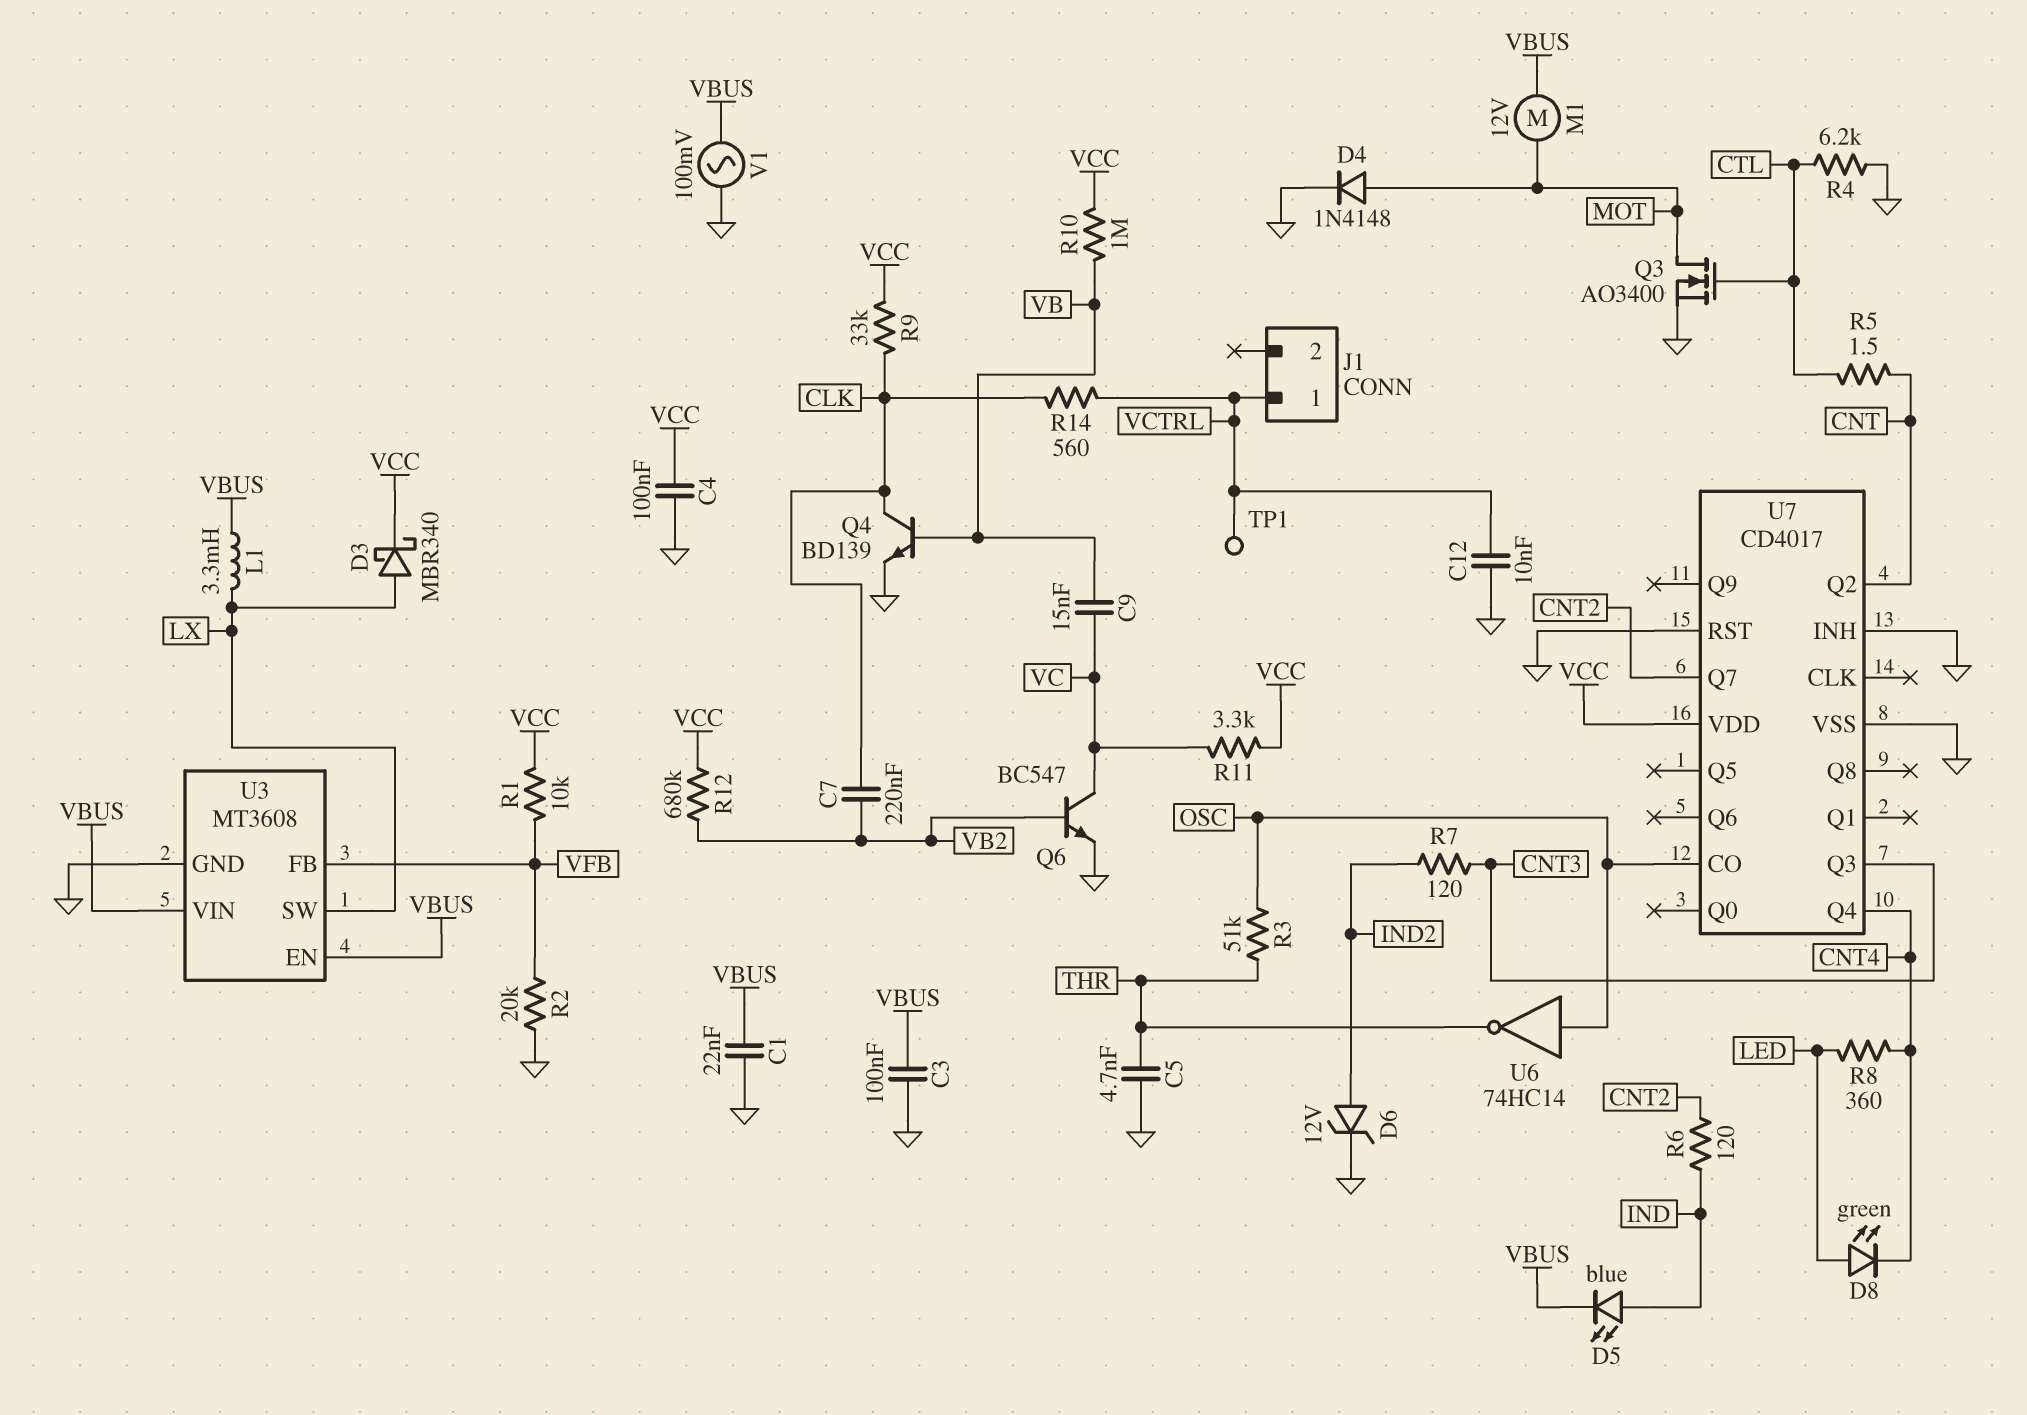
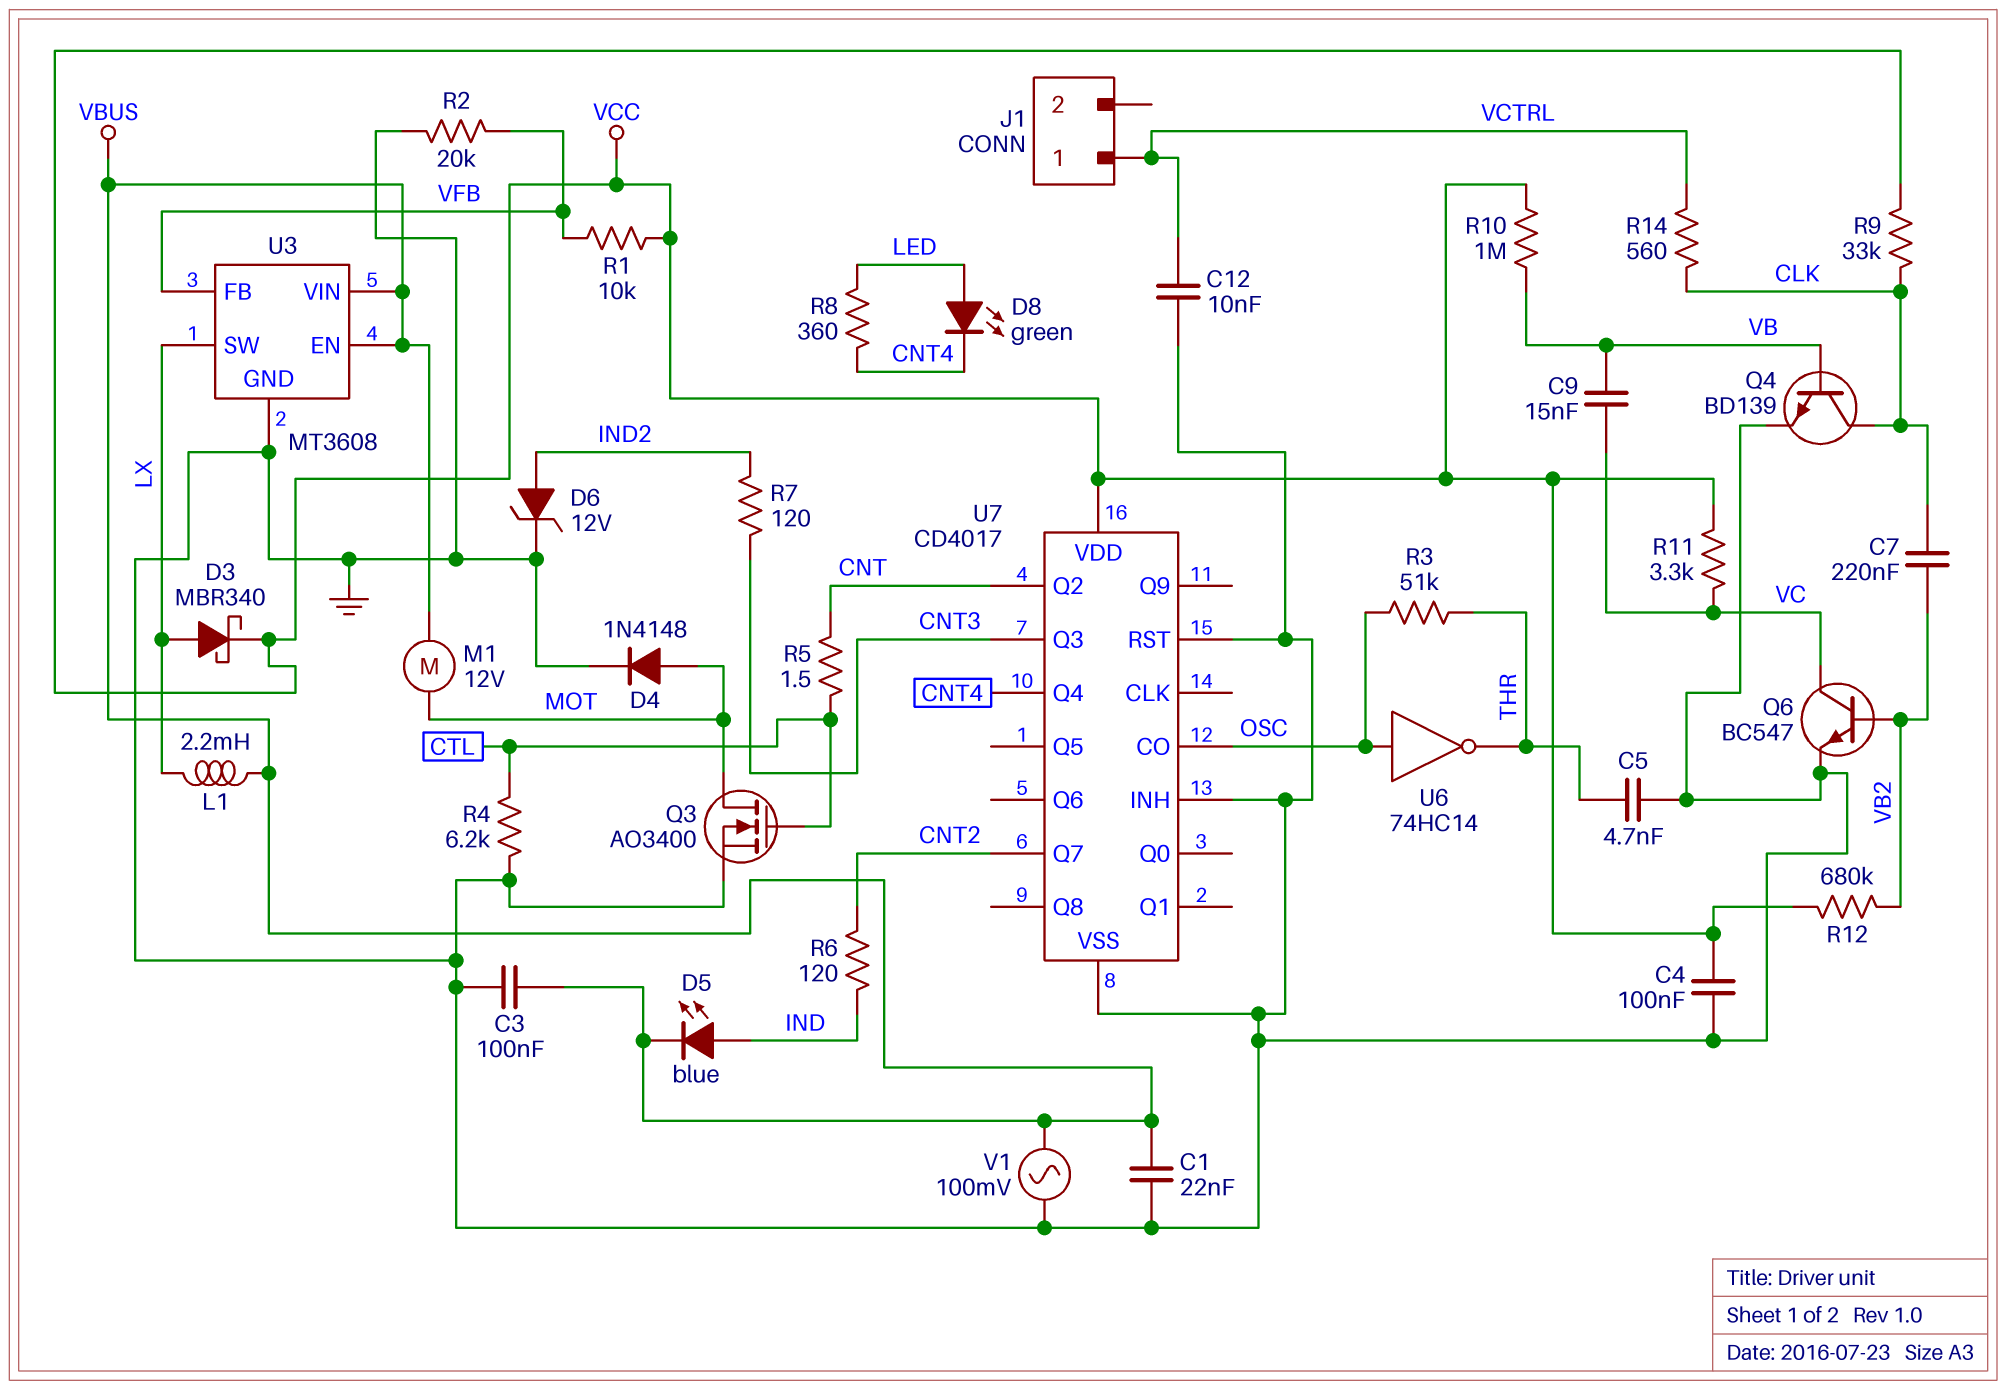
L1: 3.3mH (LX, VBUS) -> 2.2mH (LX, VBUS)
TP1: test point (VCTRL) -> none

